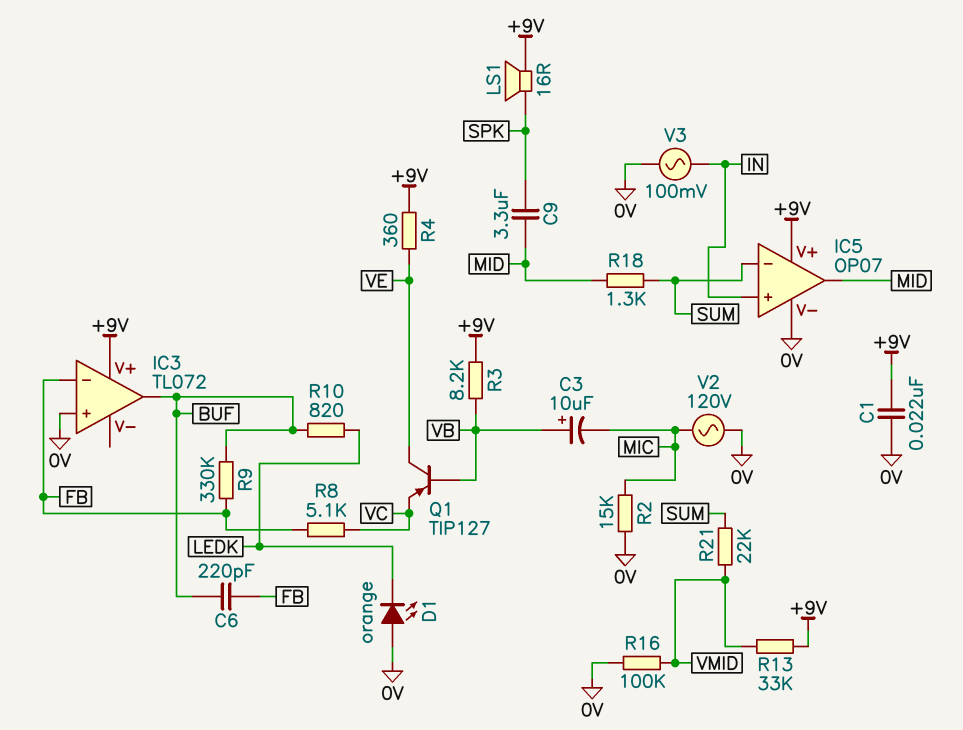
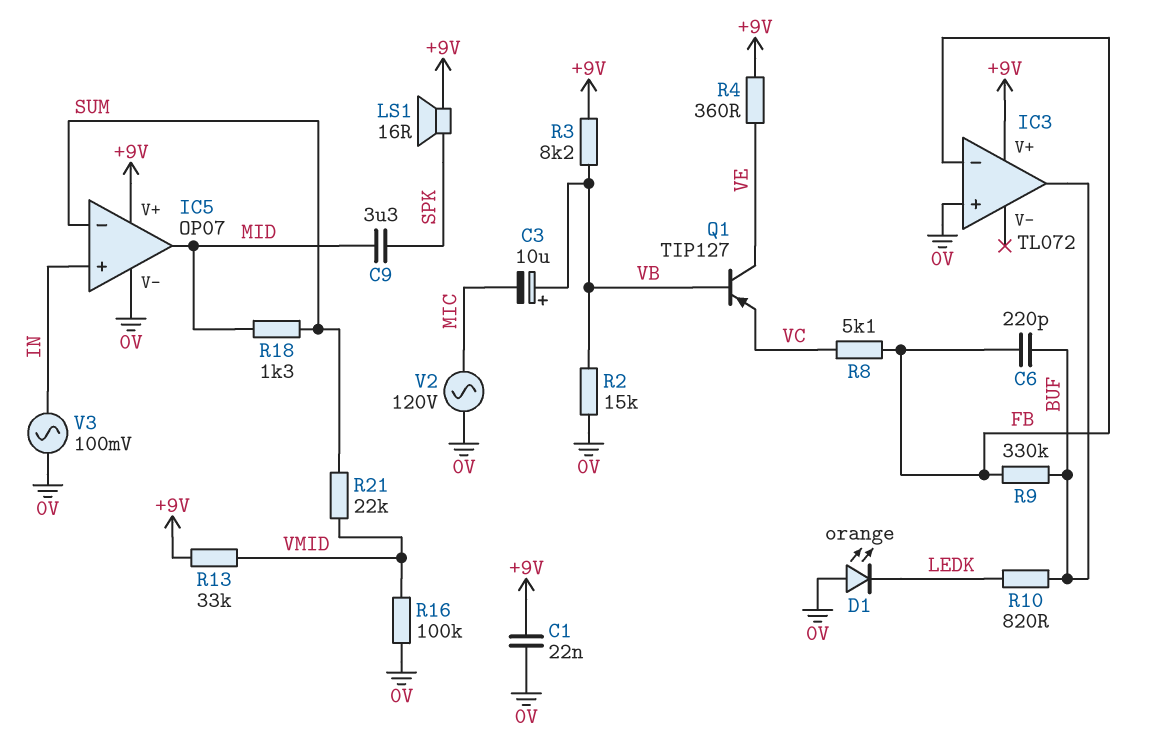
R2: 15k (0V, MIC) -> 15k (0V, VB)

